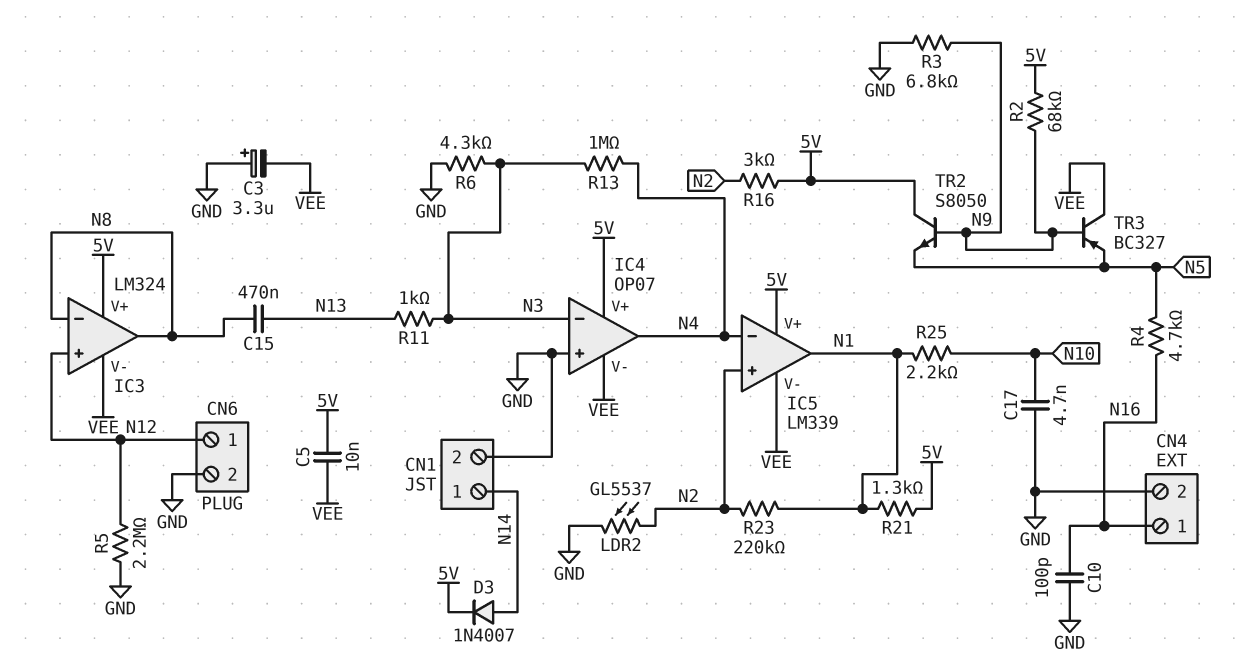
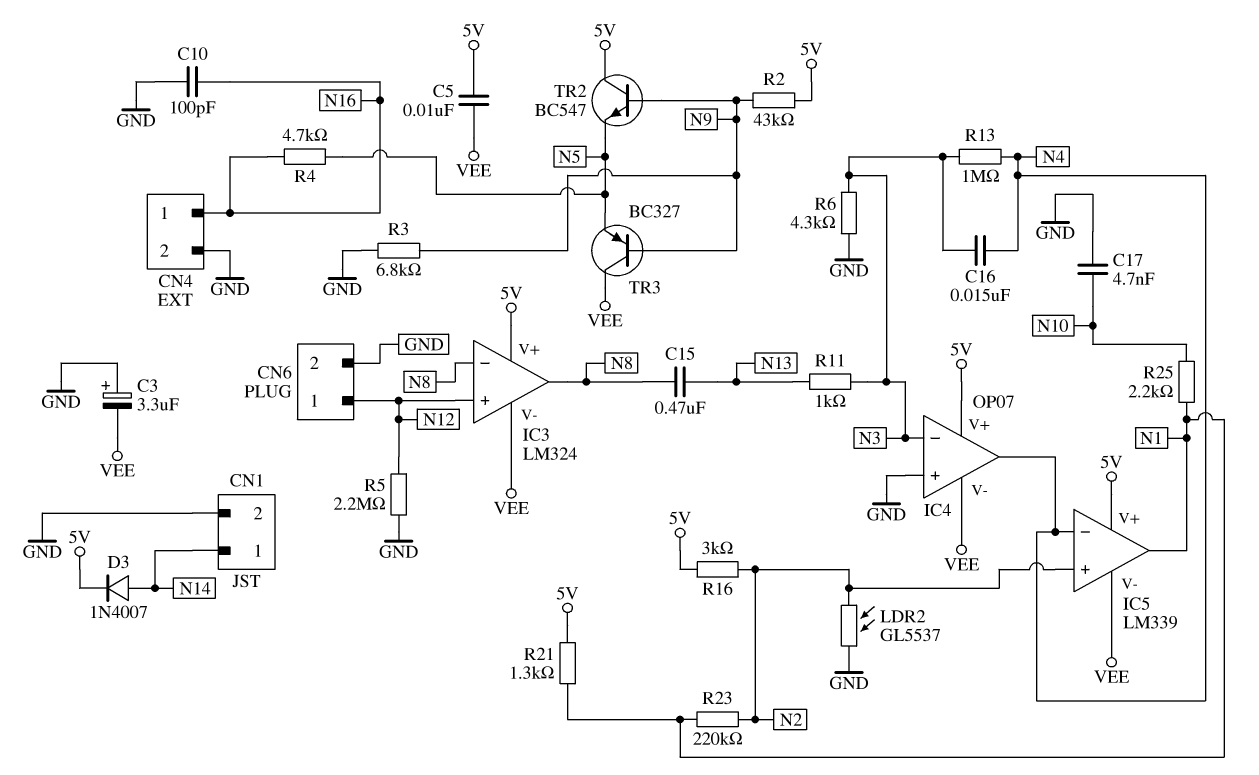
C16: none -> 15nF (N3, N4)
R2: 68k (5V, N9) -> 43k (5V, N9)
TR2: NPN S8050 (B N9, C 5V, E N5) -> NPN BC547 (B N9, C 5V, E N5)

